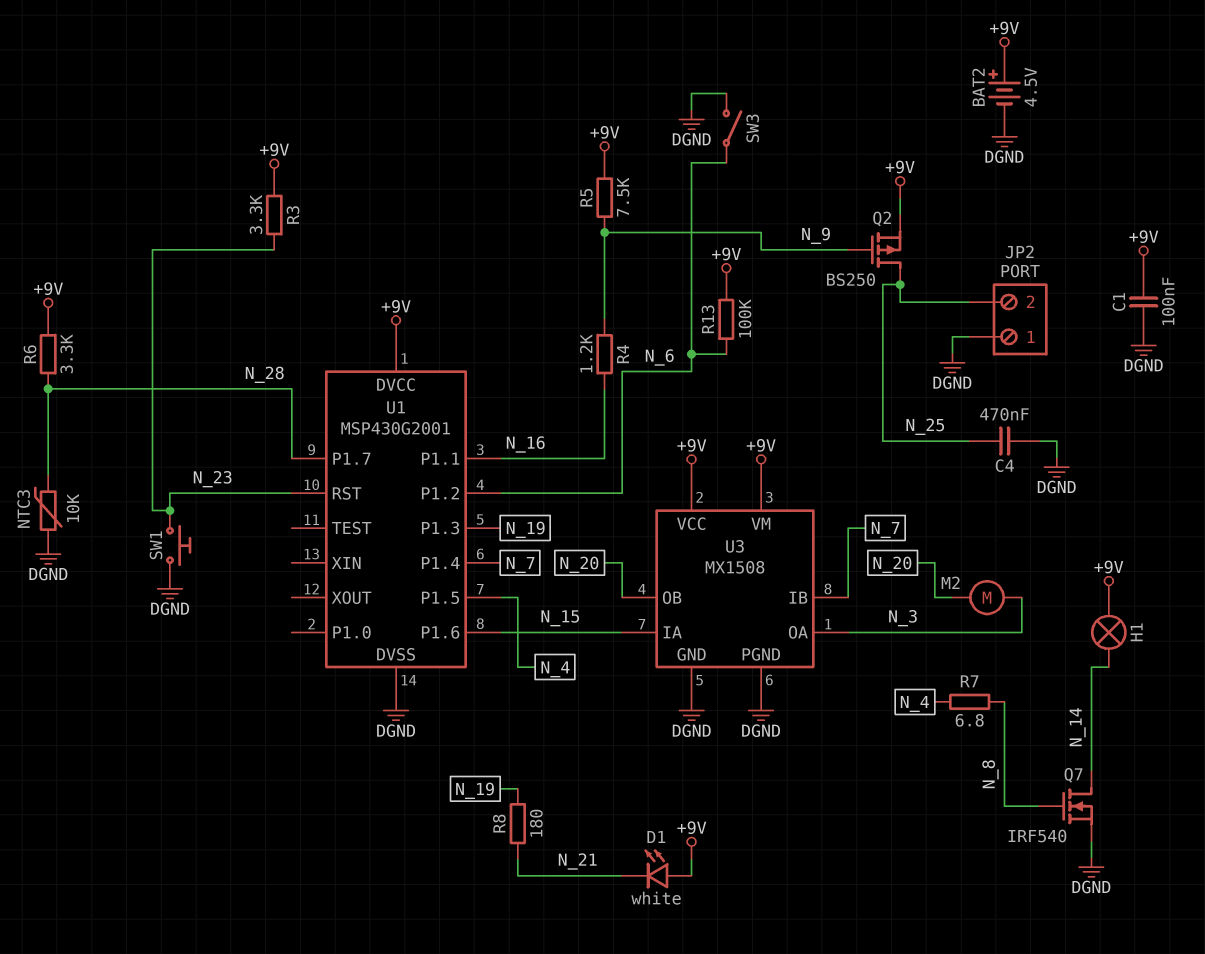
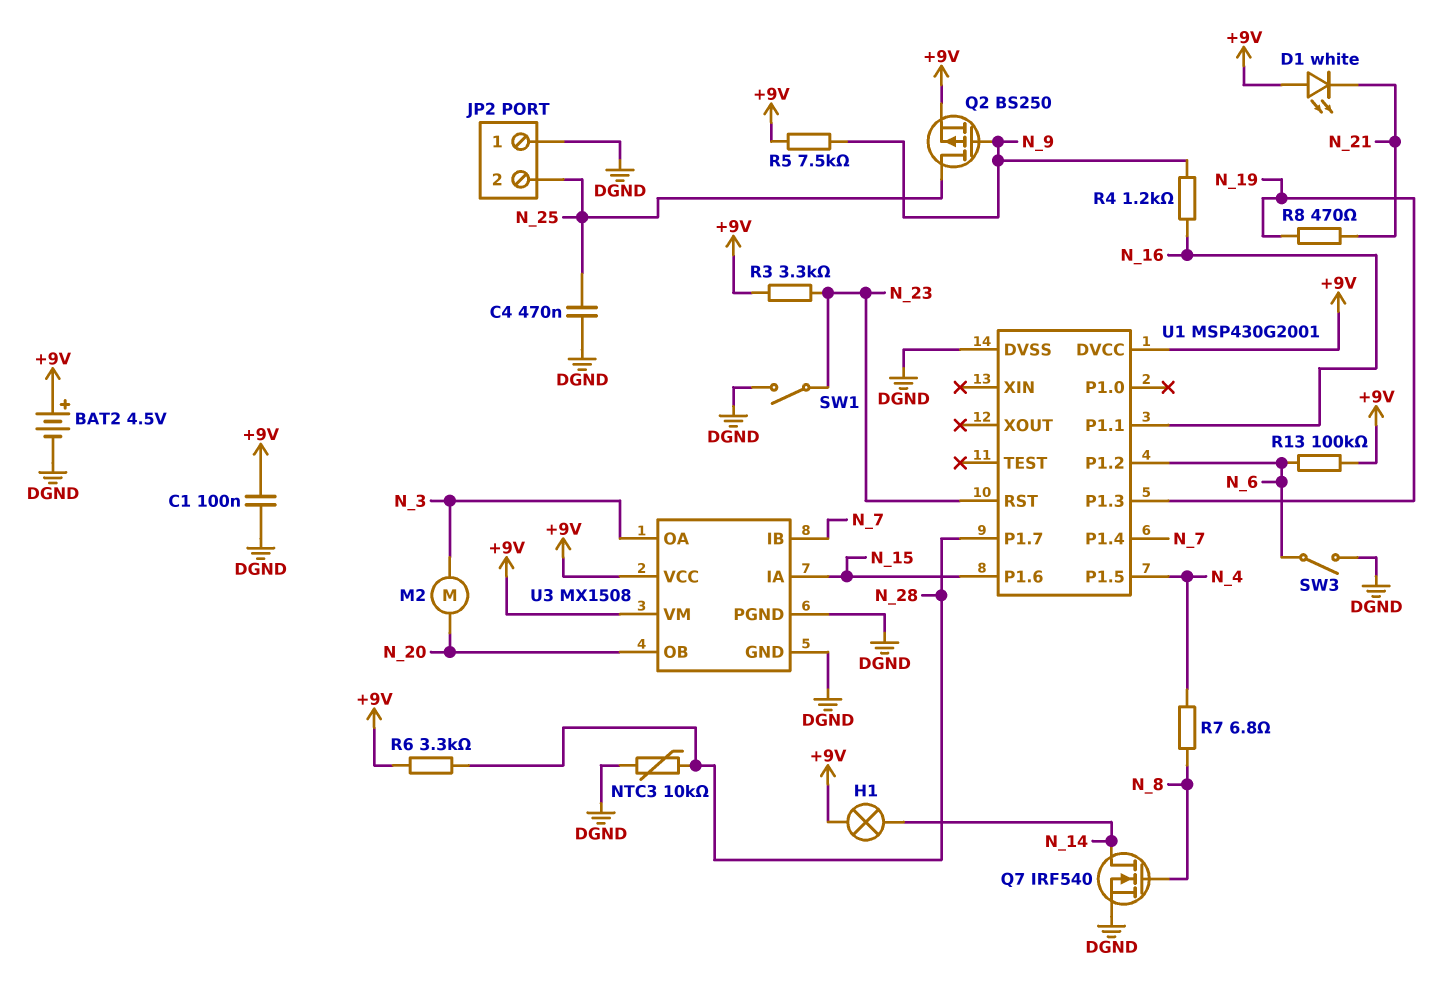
R8: 180 (N_19, N_21) -> 470 (N_19, N_21)
SW1: button (DGND, N_23) -> switch (DGND, N_23)

